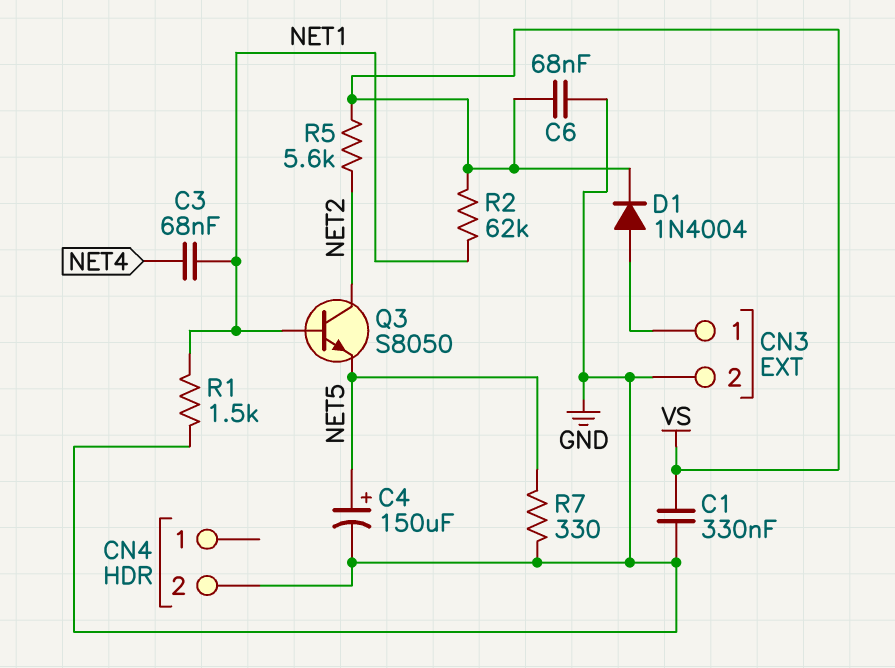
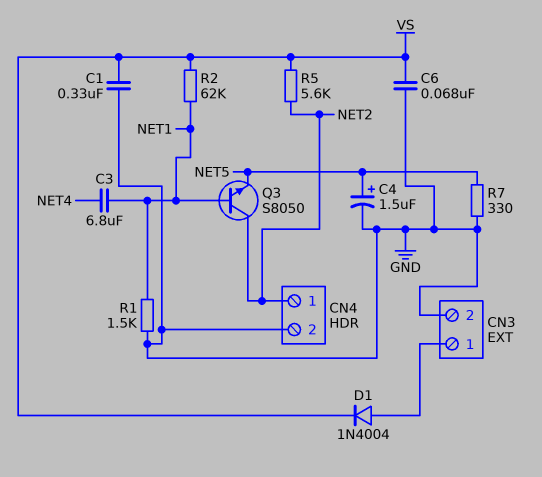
C3: 68nF (NET1, NET4) -> 6.8uF (NET1, NET4)
C4: 150uF (plus NET5, minus GND) -> 1.5uF (plus NET5, minus GND)
CN4 pin 1: none -> NET2

